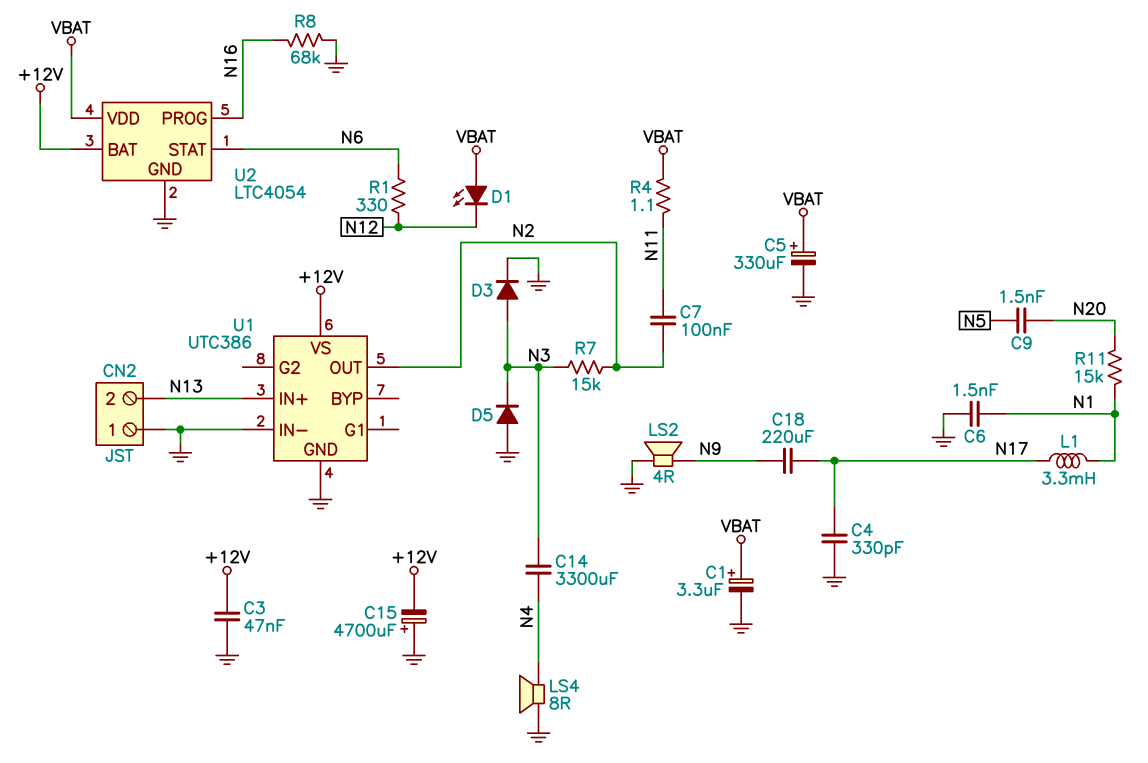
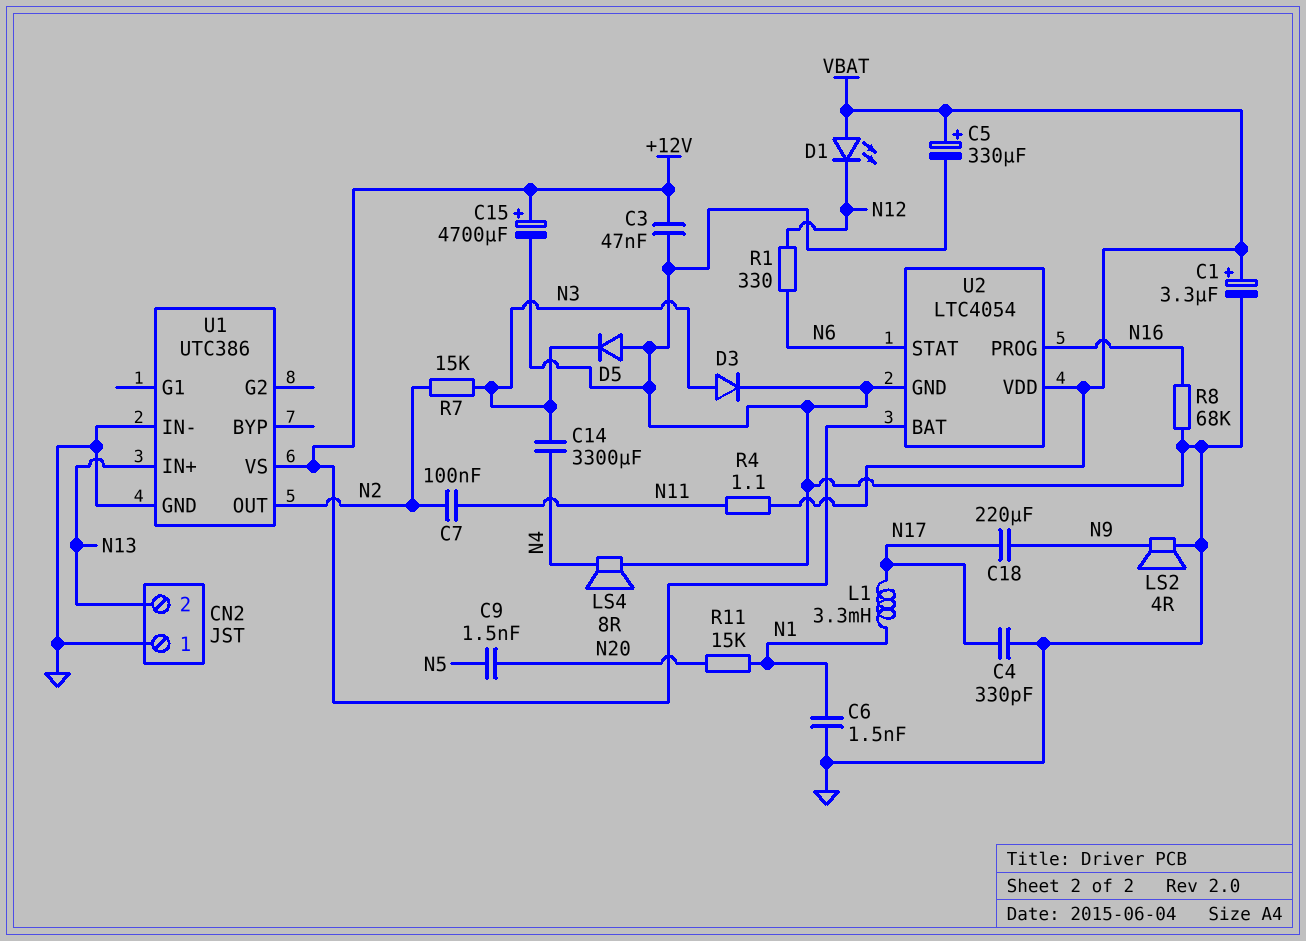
C15: 4700uF (plus GND, minus +12V) -> 4700uF (plus +12V, minus GND)

